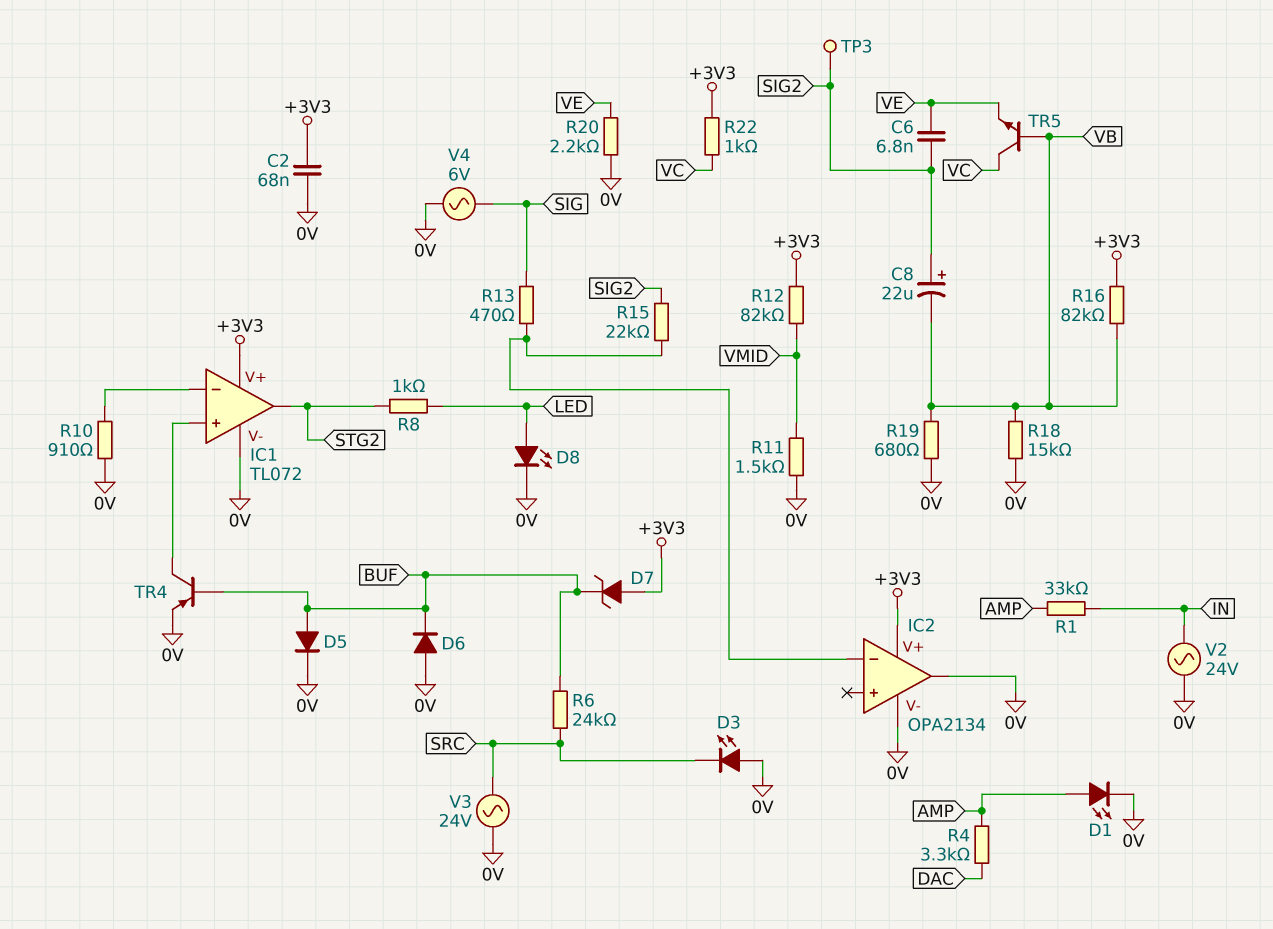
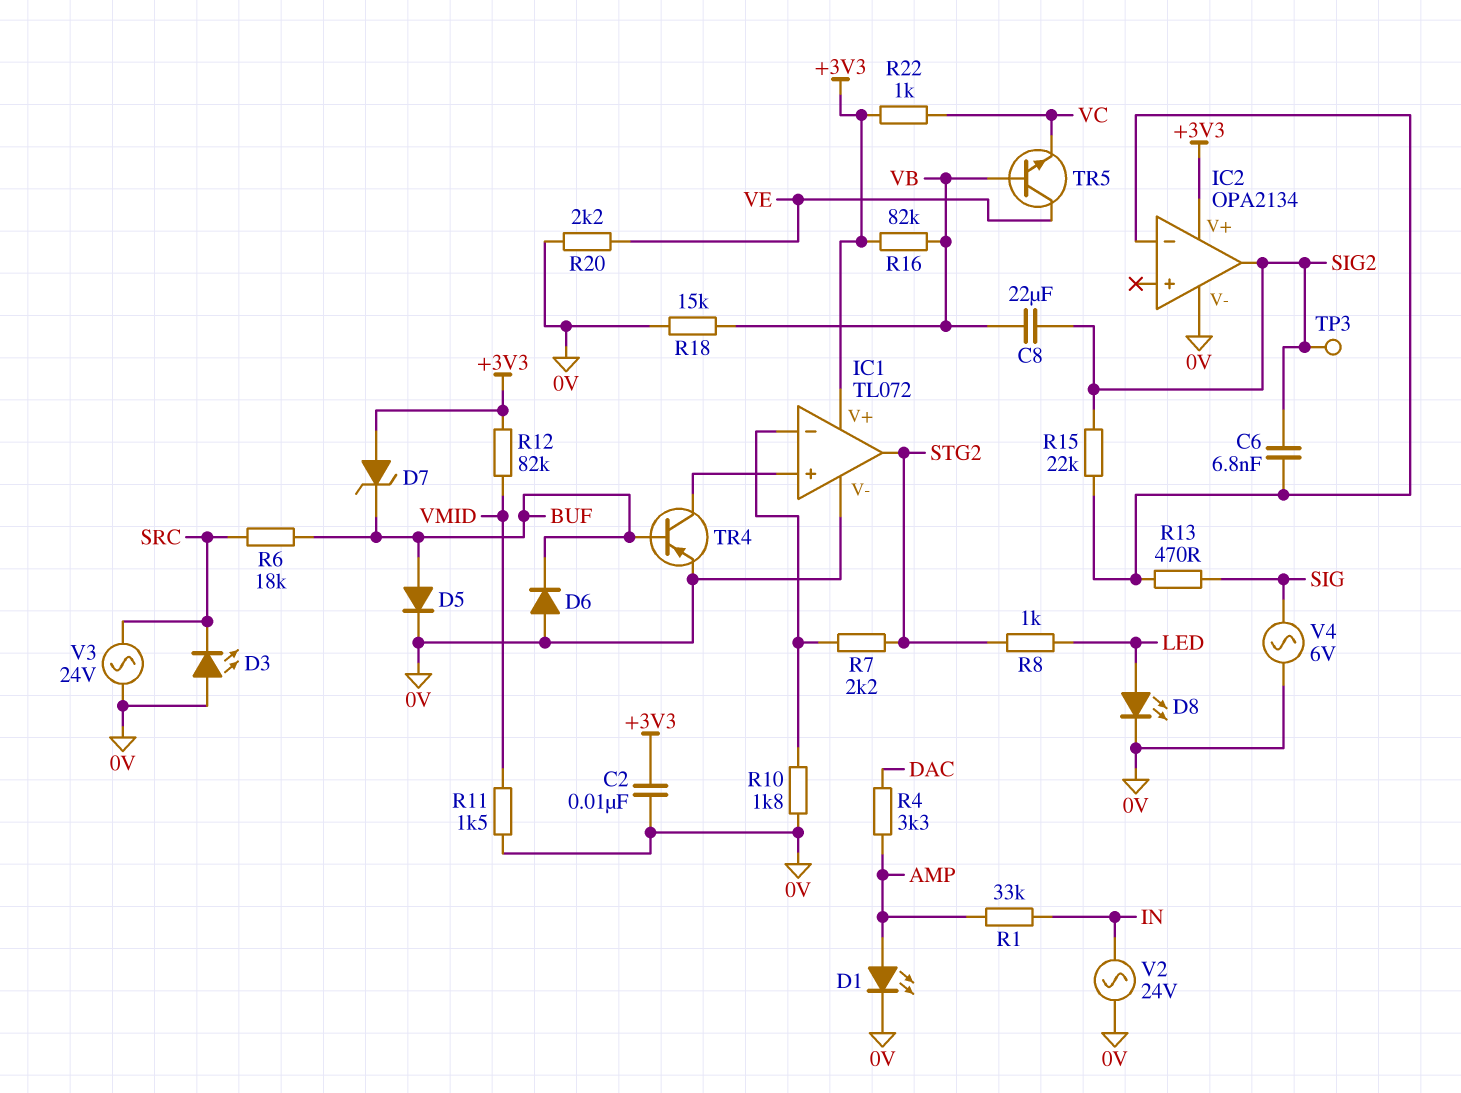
C2: 68nF (+3V3, 0V) -> 10nF (+3V3, 0V)
C6: 6.8nF (SIG2, VE) -> 6.8nF (IC2/in-, SIG2)
C8: 22uF (plus SIG2, minus VB) -> 22uF (SIG2, VB)
IC2 pin out: 0V -> SIG2
R6: 24k (BUF, SRC) -> 18k (BUF, SRC)
R7: none -> 2.2k (IC1/in-, STG2)
R10: 910 (0V, IC1/in-) -> 1.8k (0V, IC1/in-)
R19: 680 (0V, VB) -> none
TR5: NPN (B VB, C VC, E VE) -> NPN (B VB, C VE, E VC)

